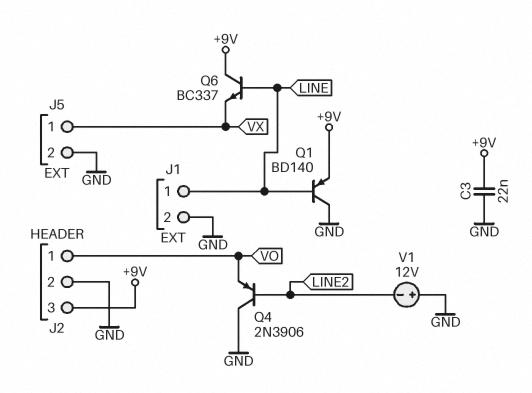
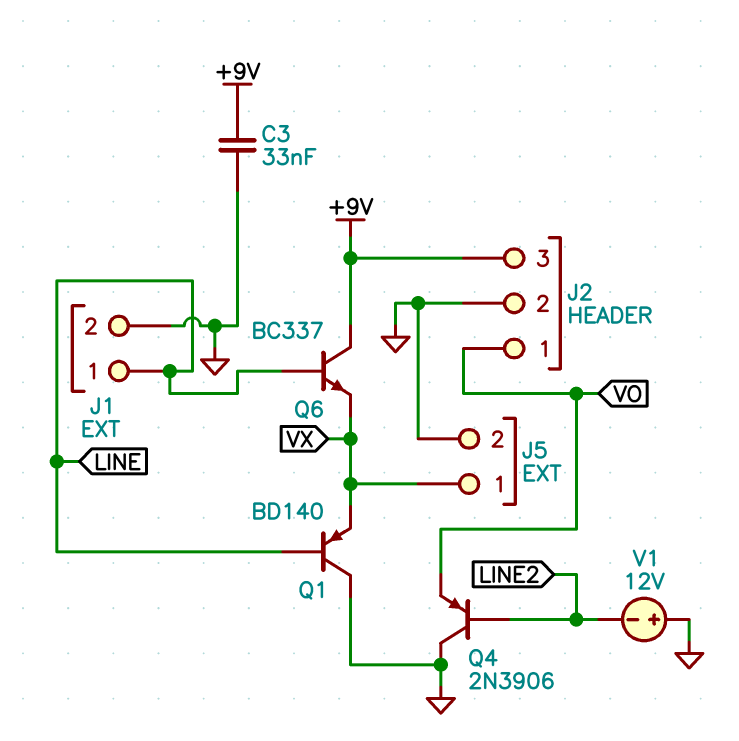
C3: 22nF (+9V, GND) -> 33nF (+9V, GND)
Q1: PNP BD140 (B LINE, C GND, E +9V) -> PNP BD140 (B LINE, C GND, E VX)

